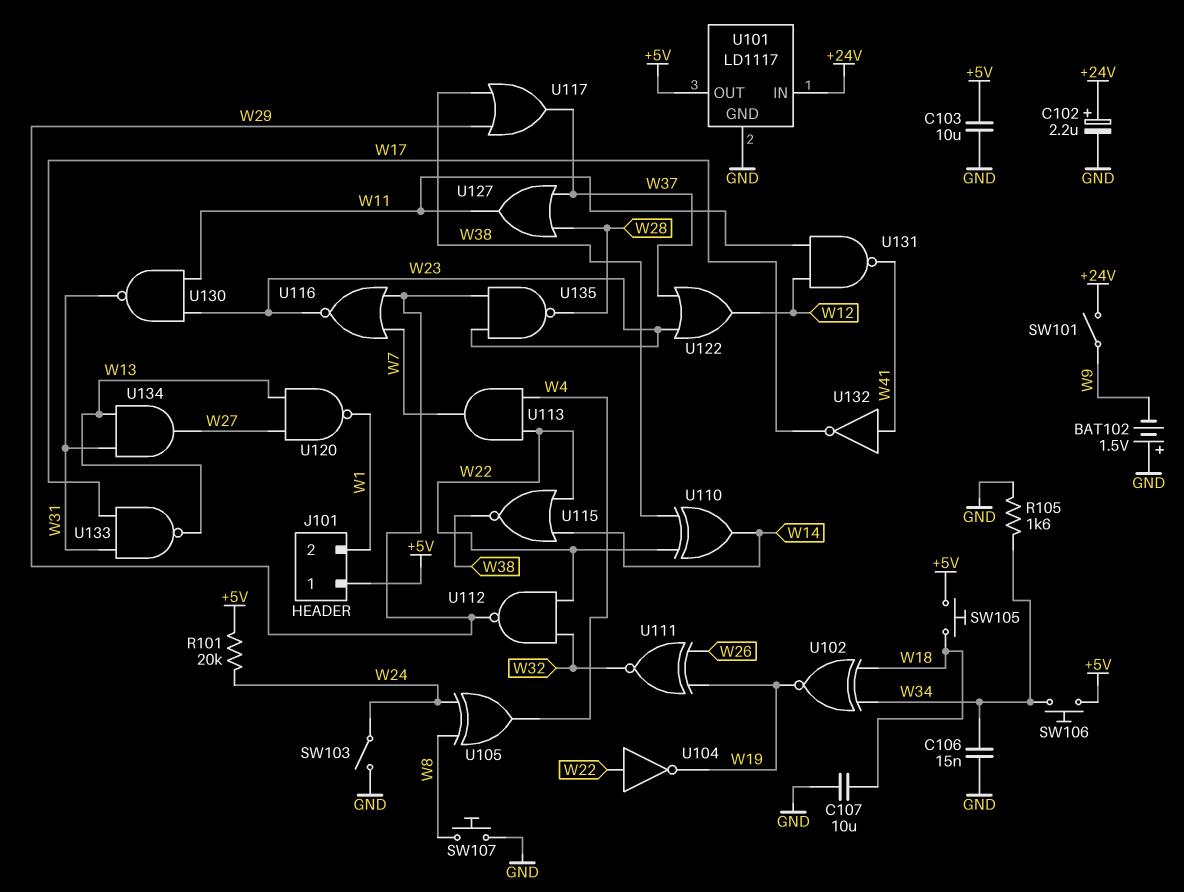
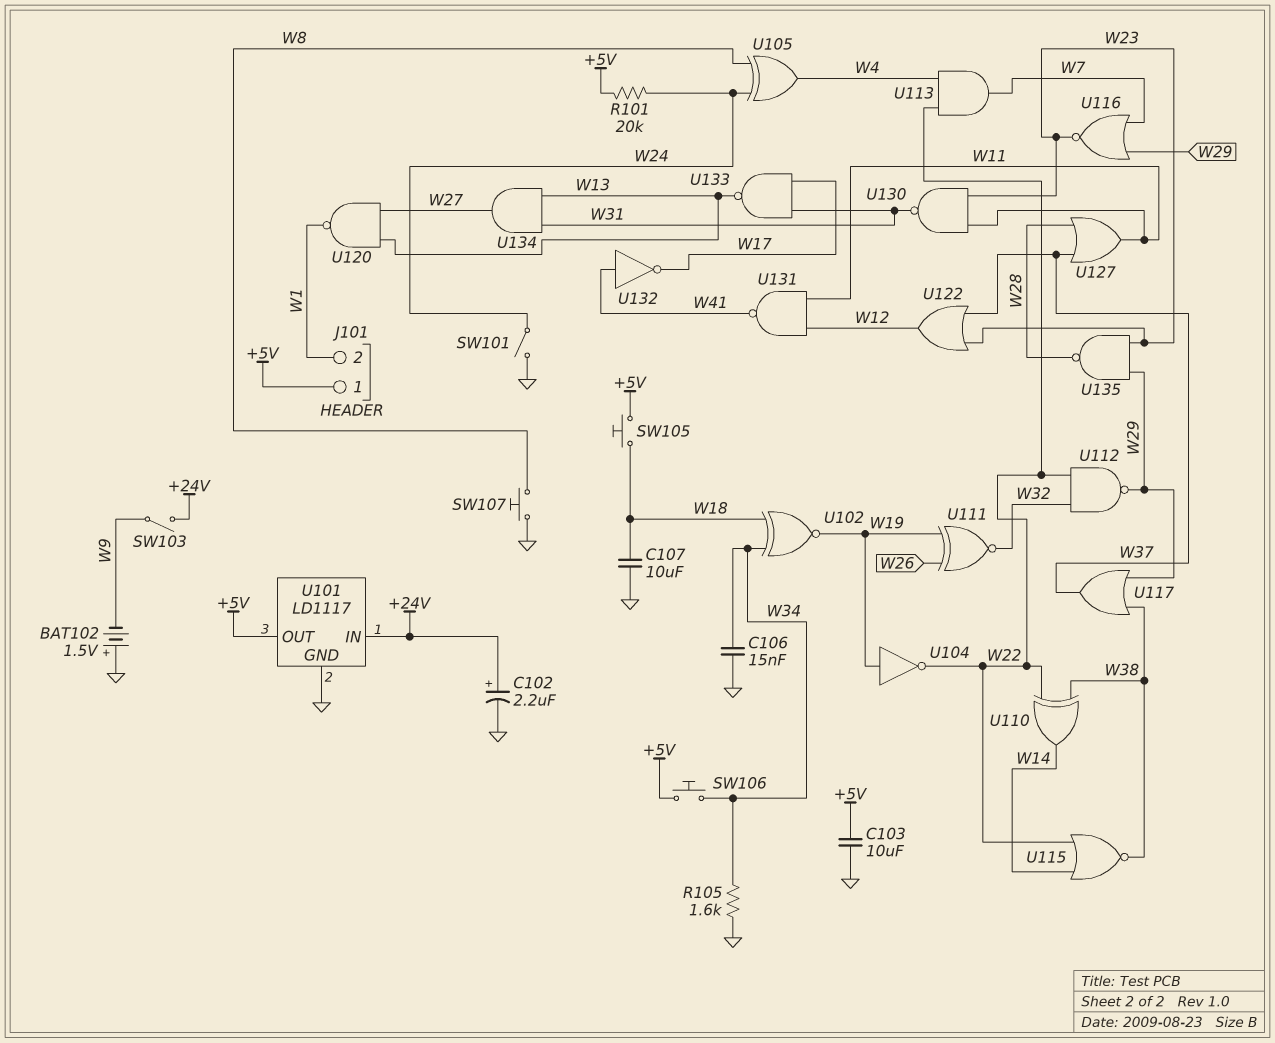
SW101: switch (+24V, W9) -> switch (GND, W24)
SW103: switch (GND, W24) -> switch (+24V, W9)
U104: NOT (in W22, out W19) -> NOT (in W19, out W22)

